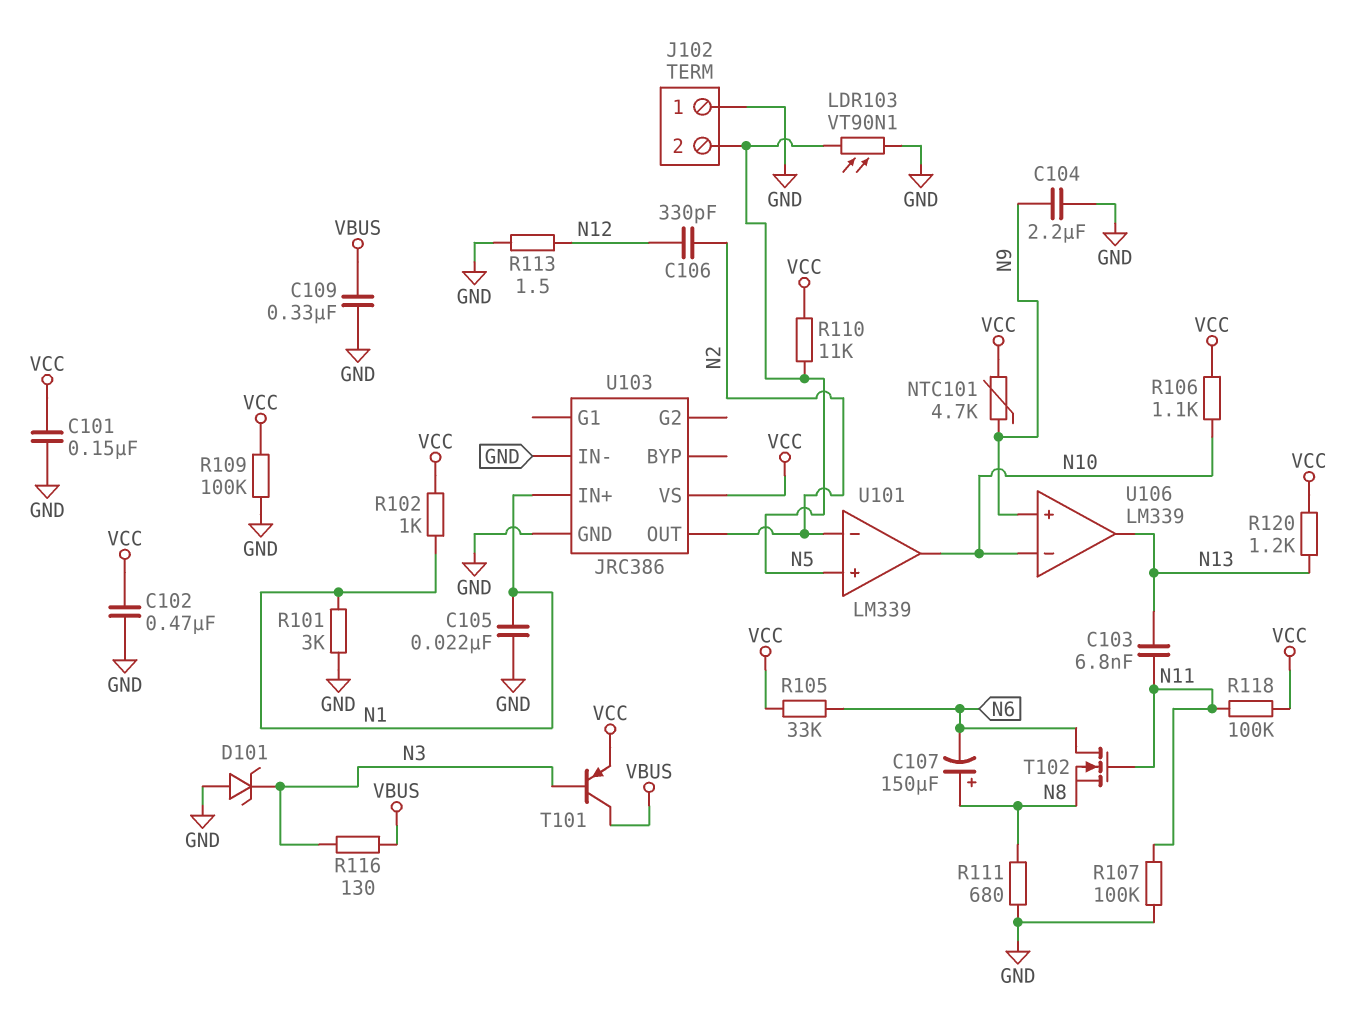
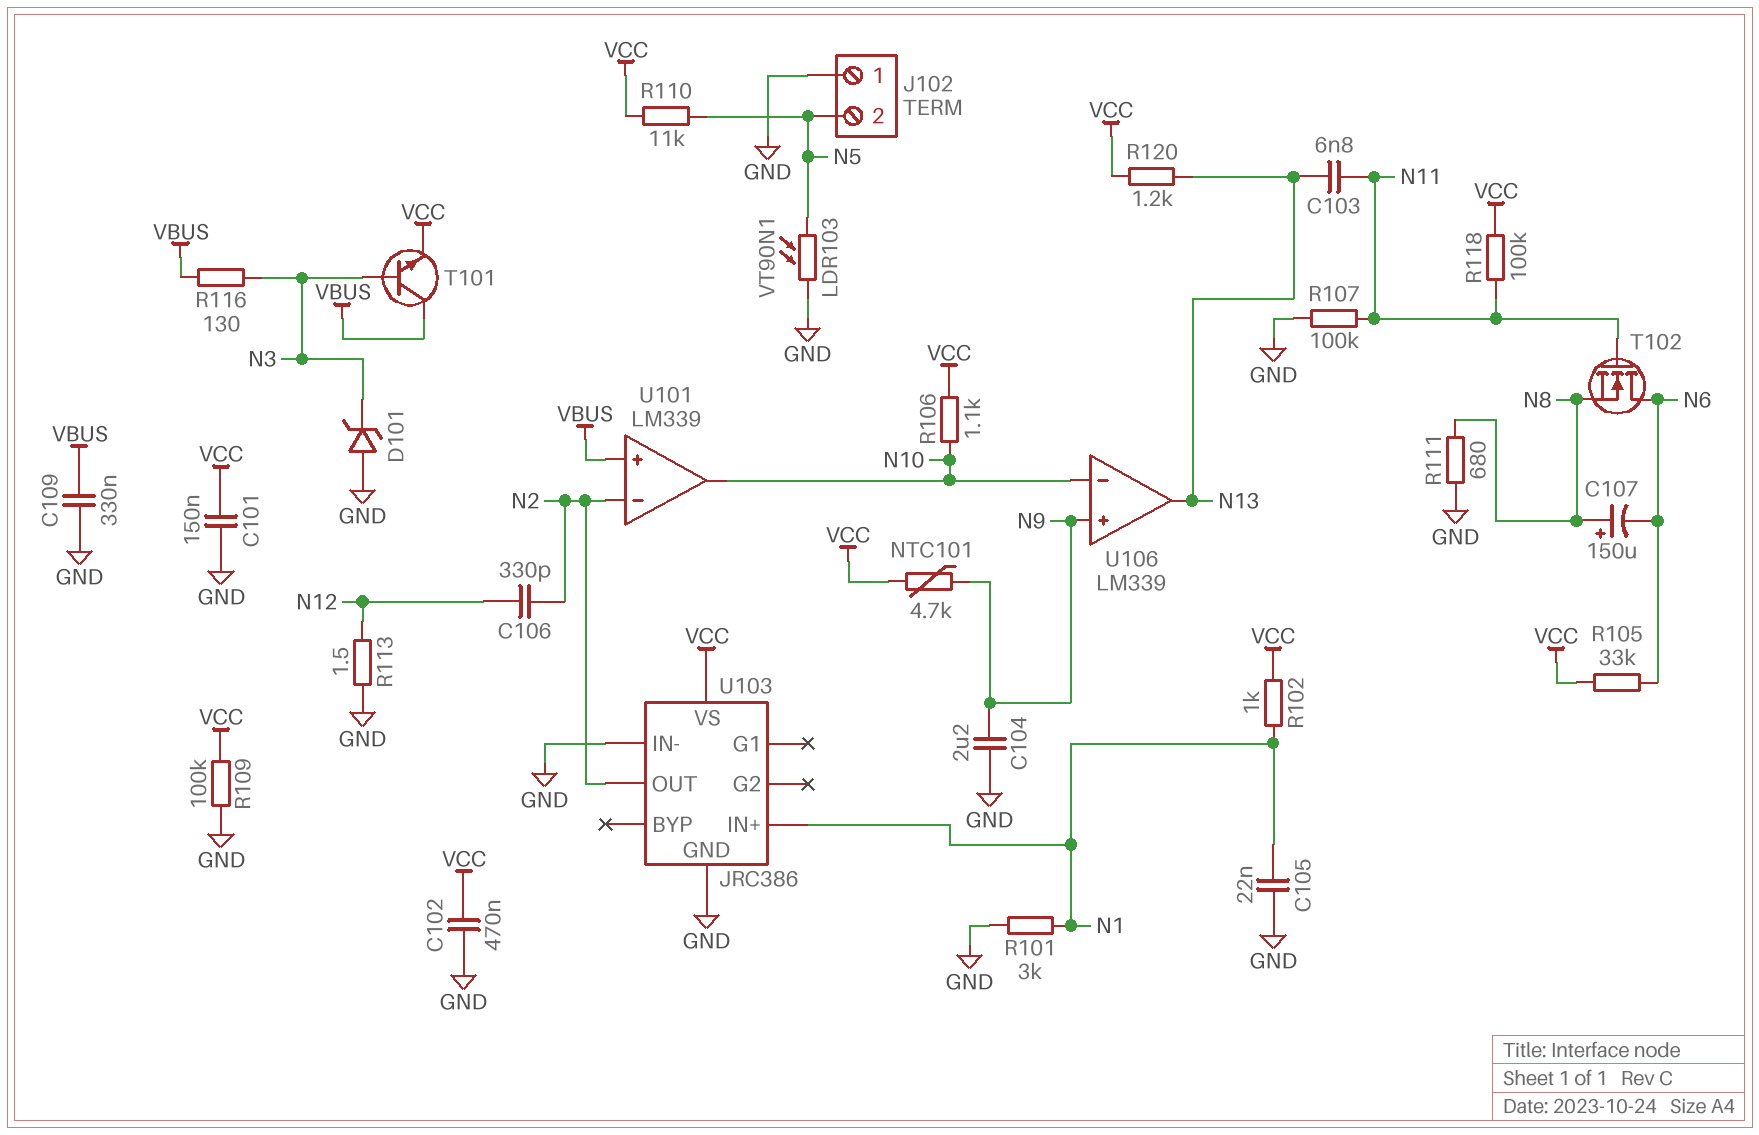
T101: PNP (B N3, C VBUS, E VCC) -> NPN (B N3, C VBUS, E VCC)
U101 pin in+: N5 -> VBUS

